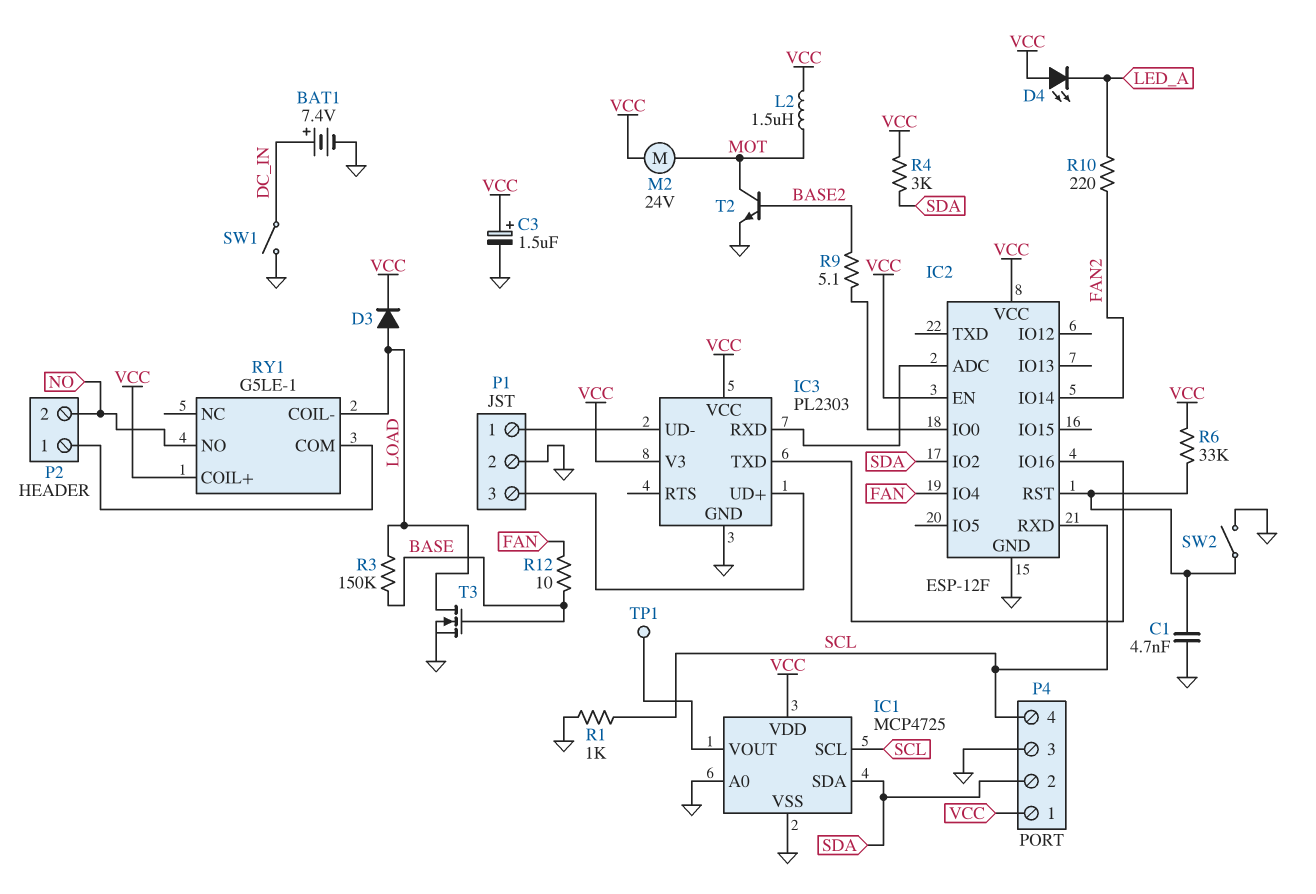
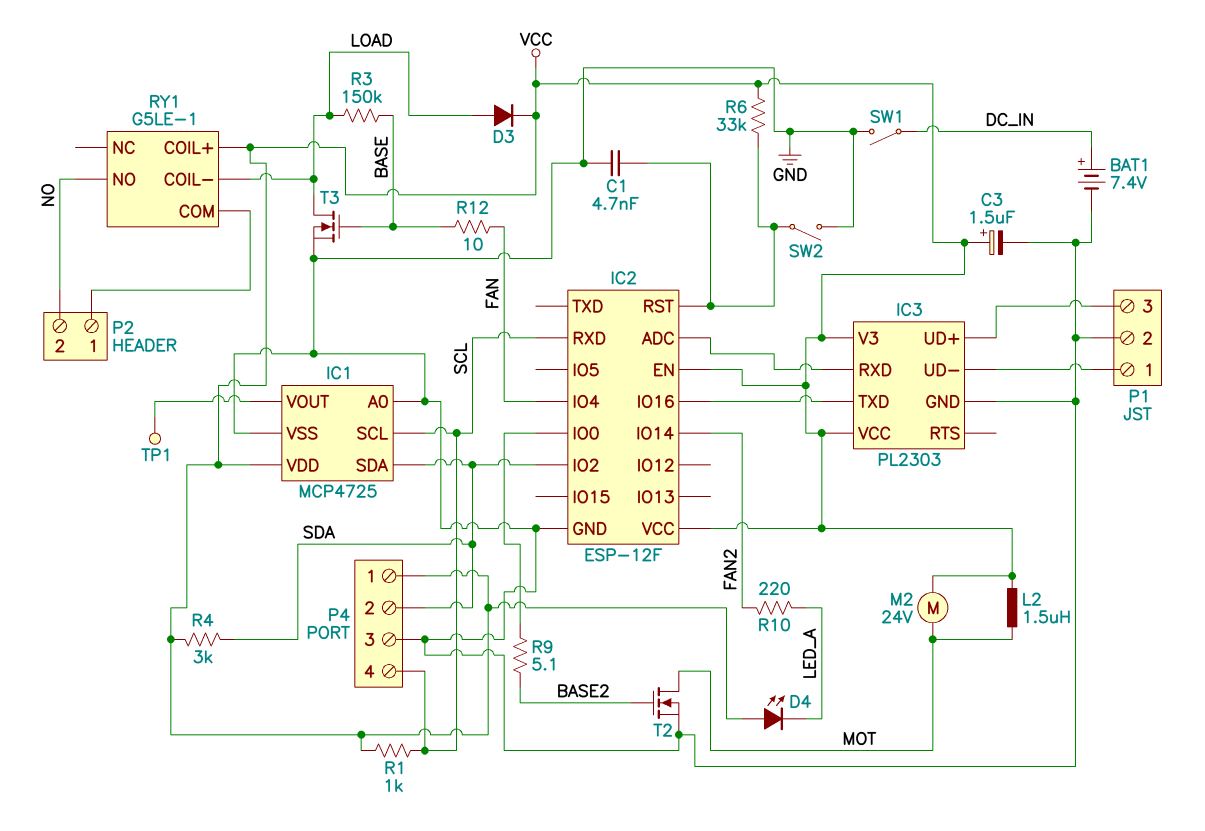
R1: 1k (GND, SCL) -> 1k (SCL, VCC)
T2: NPN (B BASE2, C MOT, E GND) -> NMOS (G BASE2, D MOT, S GND)

